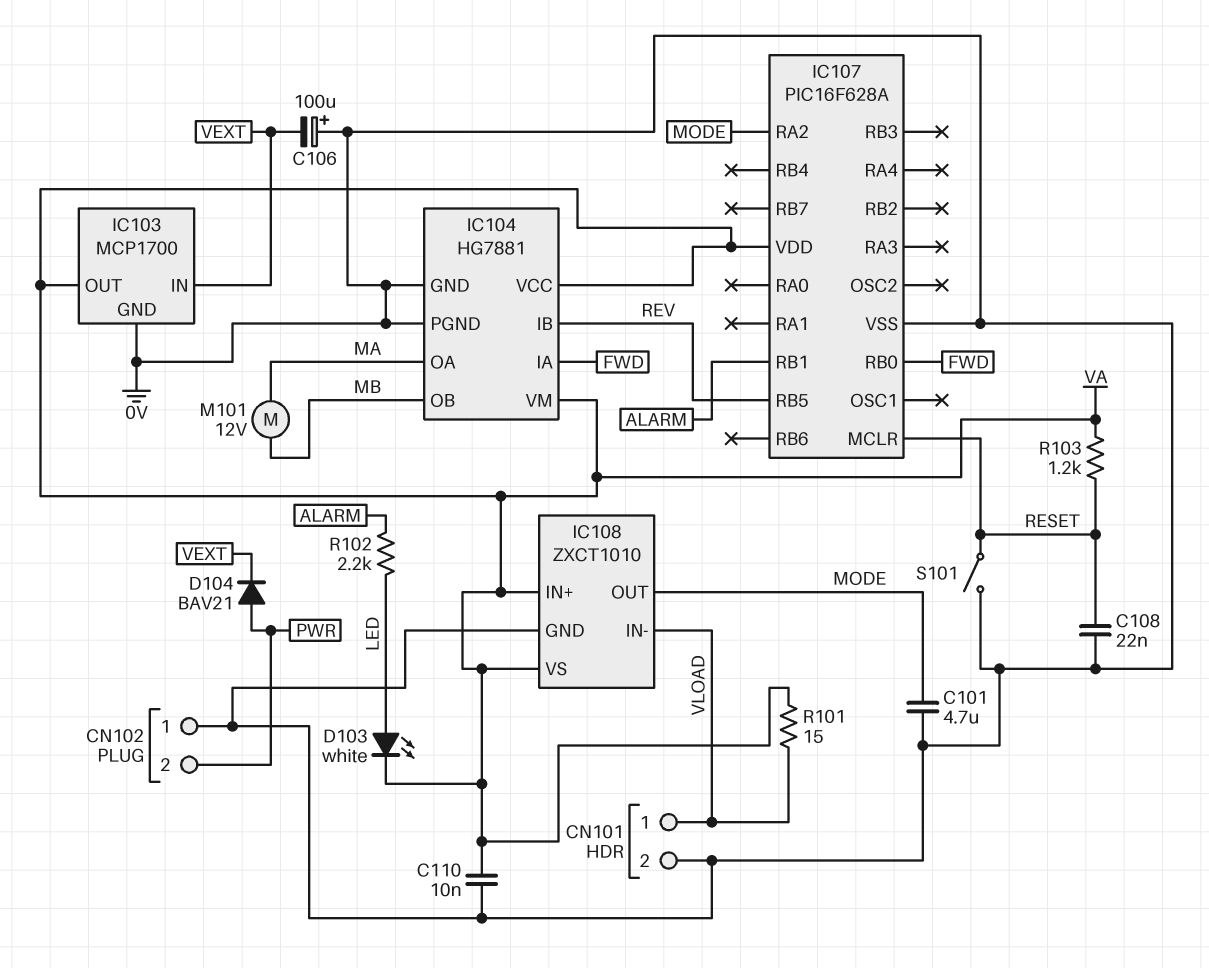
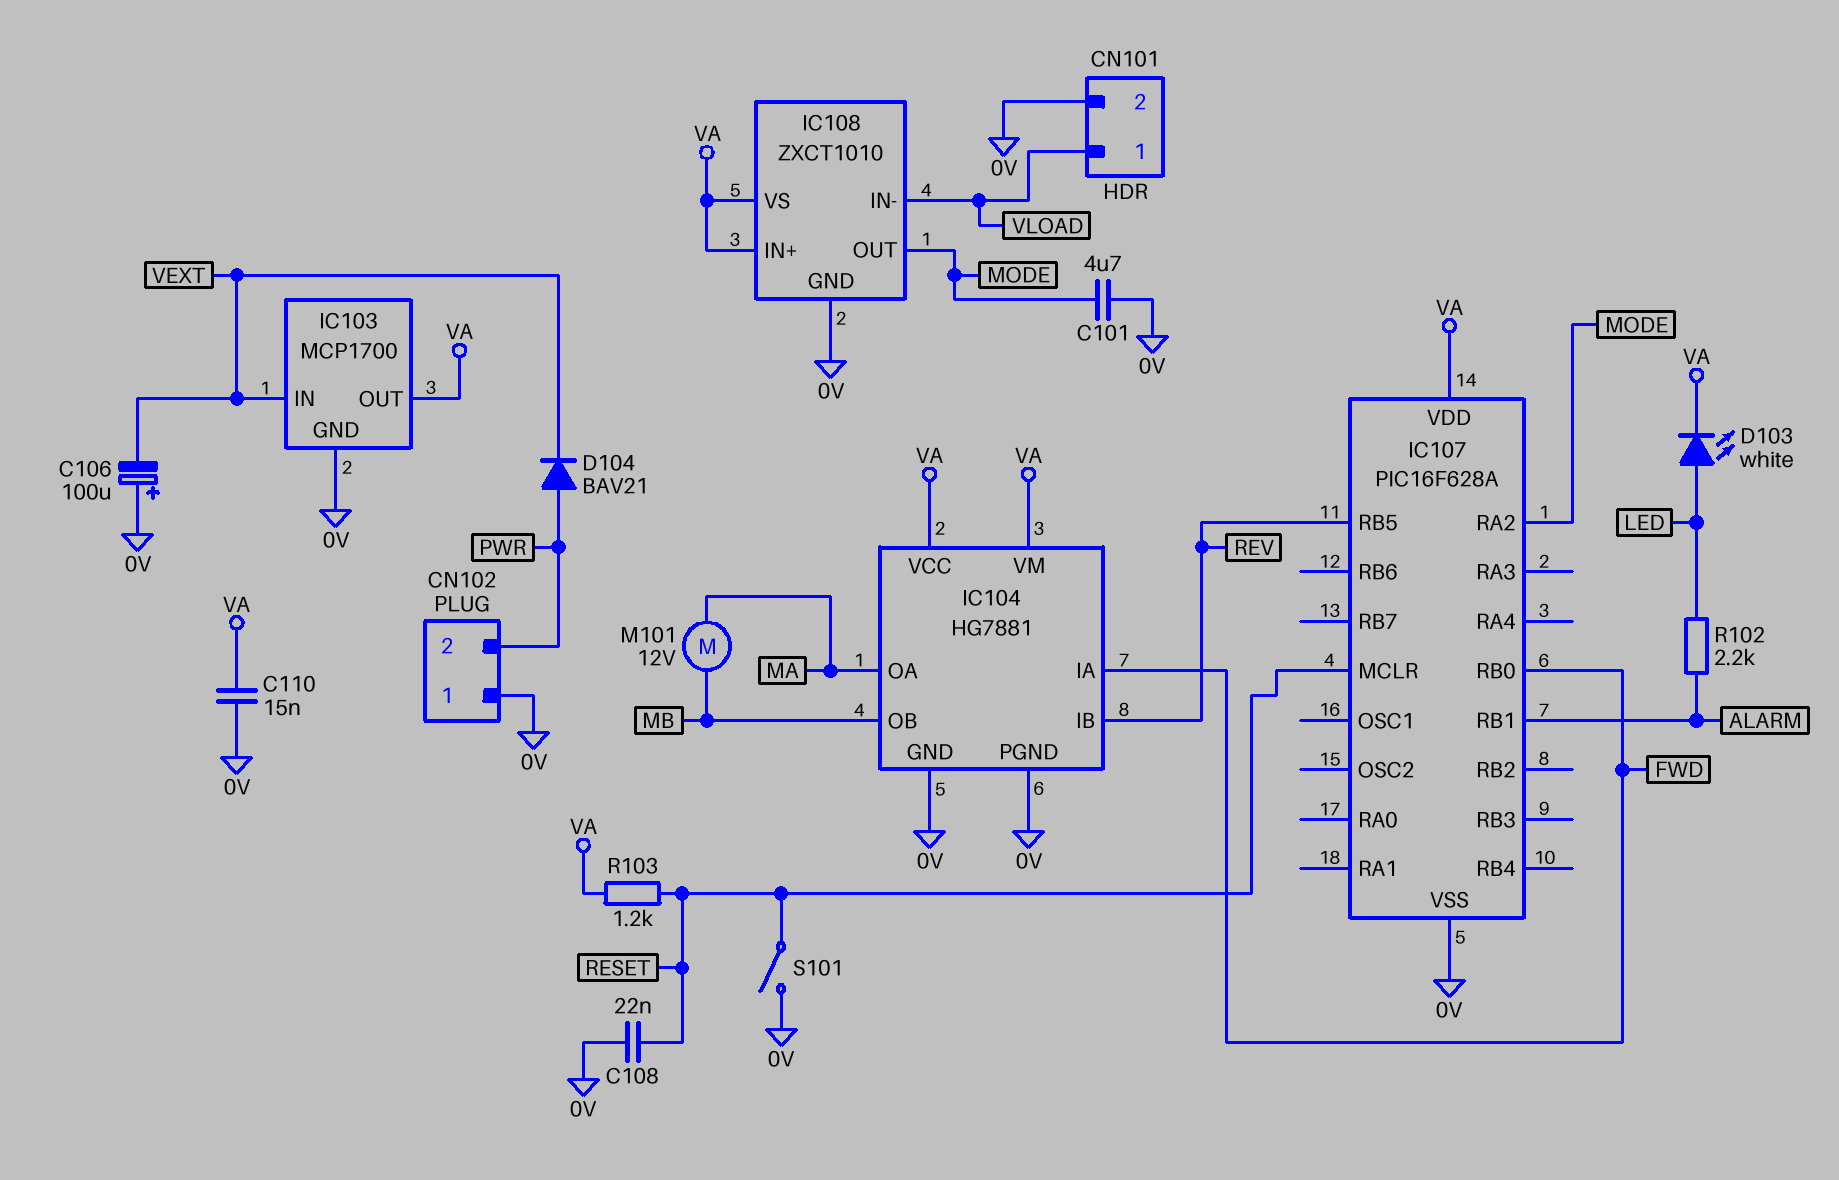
C110: 10nF (0V, VA) -> 15nF (0V, VA)
R101: 15 (VA, VLOAD) -> none

